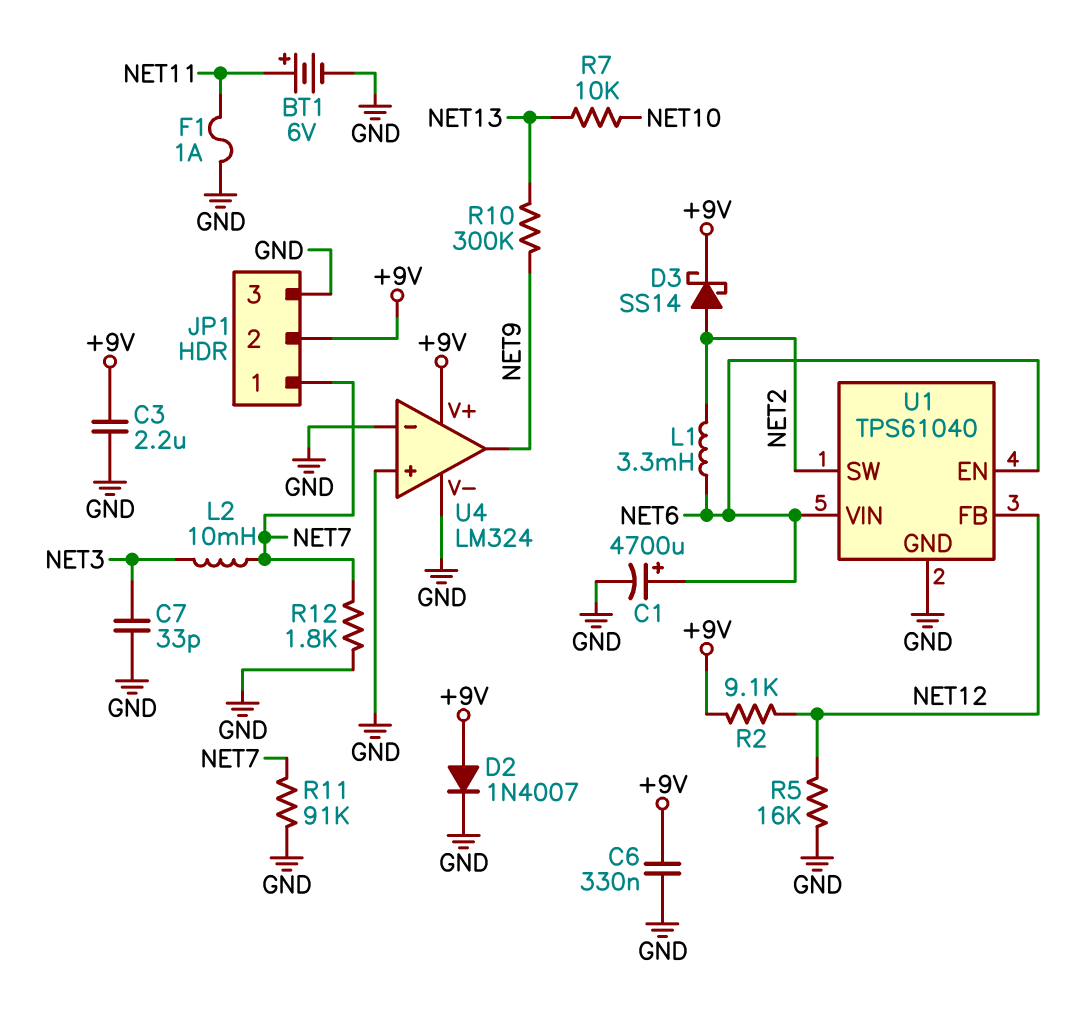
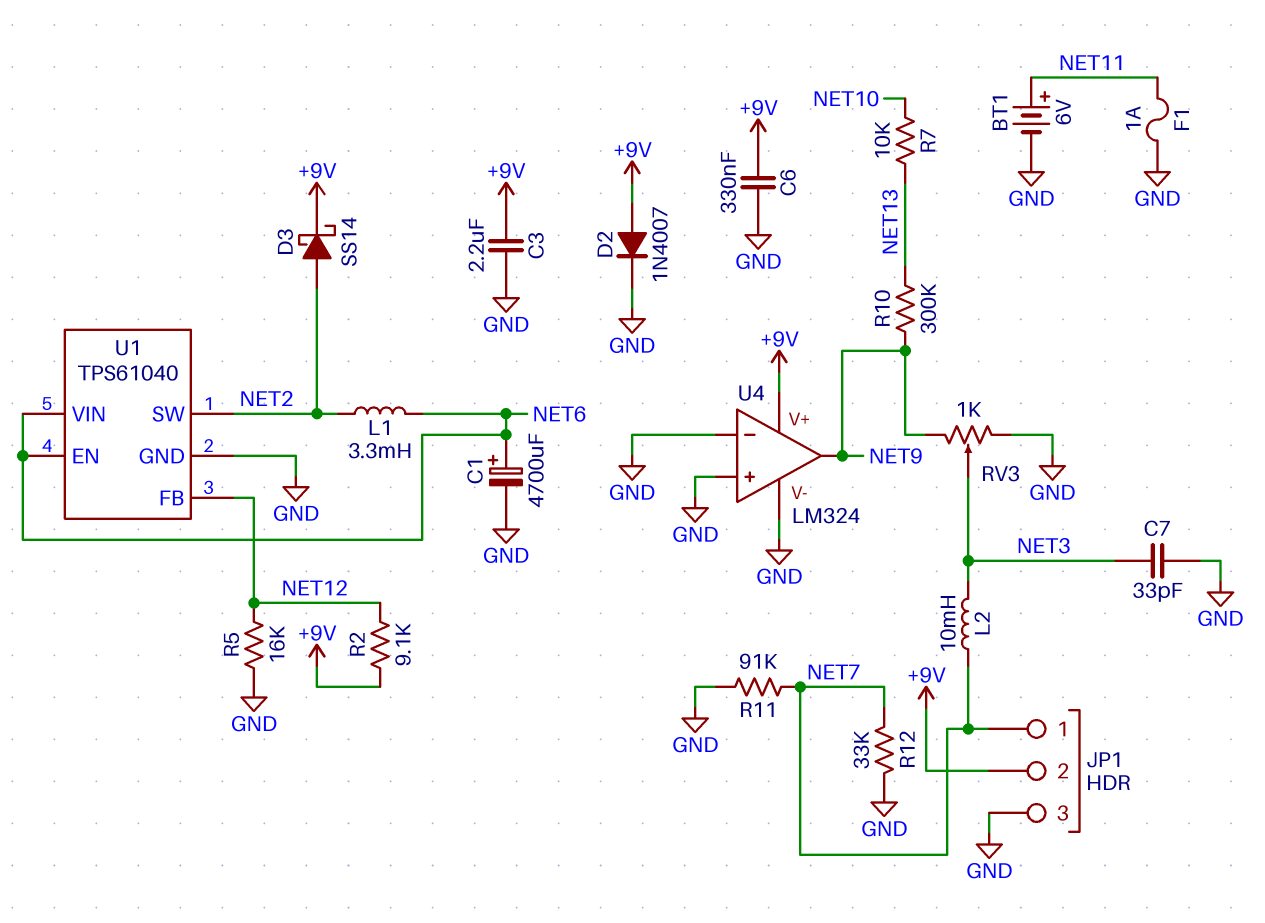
R12: 1.8k (GND, NET7) -> 33k (GND, NET7)
RV3: none -> 1k (GND, NET9, wiper NET3)

